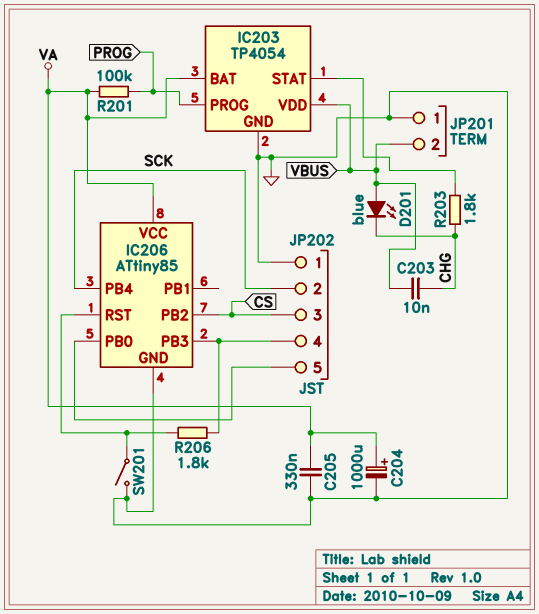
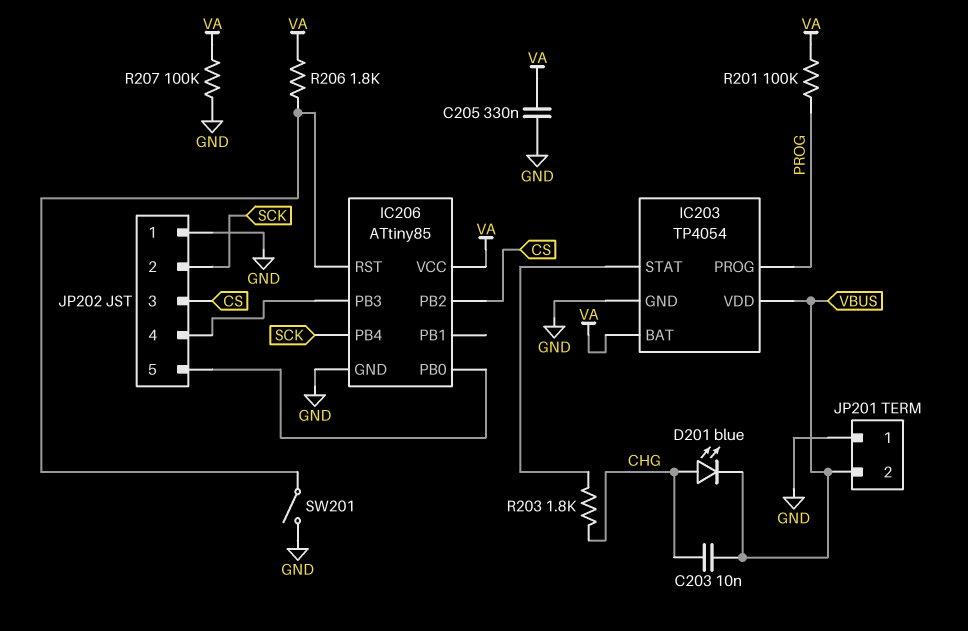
C204: 1000uF (plus VA, minus GND) -> none
D201: LED blue (A VBUS, K CHG) -> LED blue (A CHG, K VBUS)
R206: 1.8k (IC206/PB3, IC206/RST) -> 1.8k (IC206/RST, VA)
R207: none -> 100k (GND, VA)

